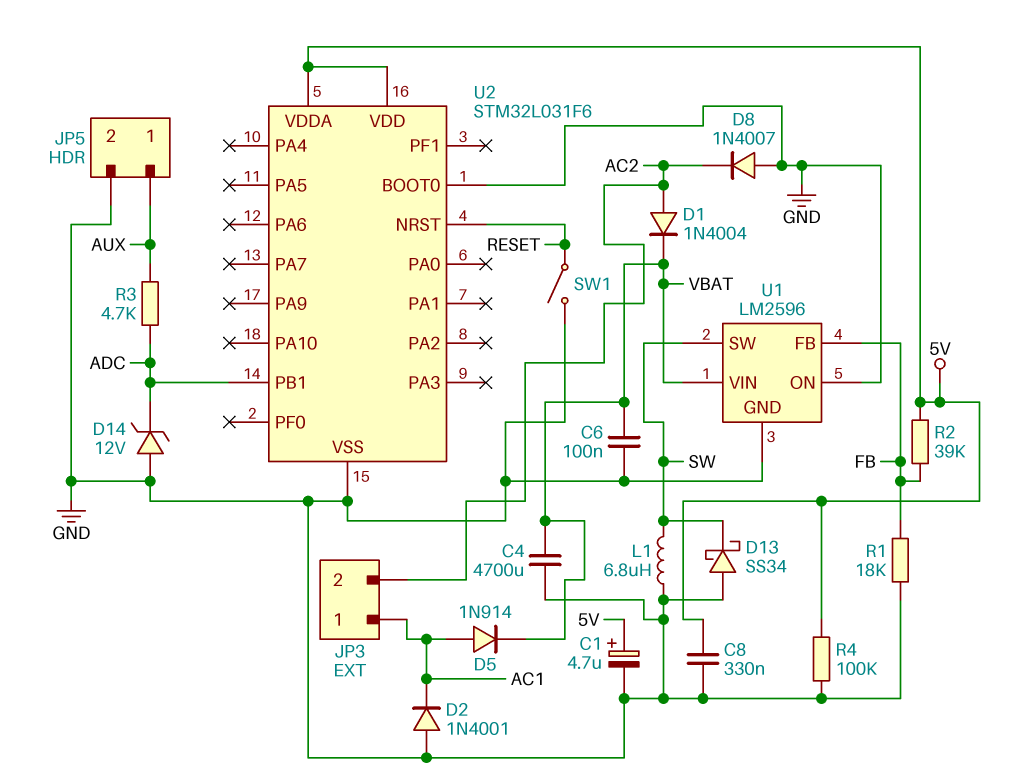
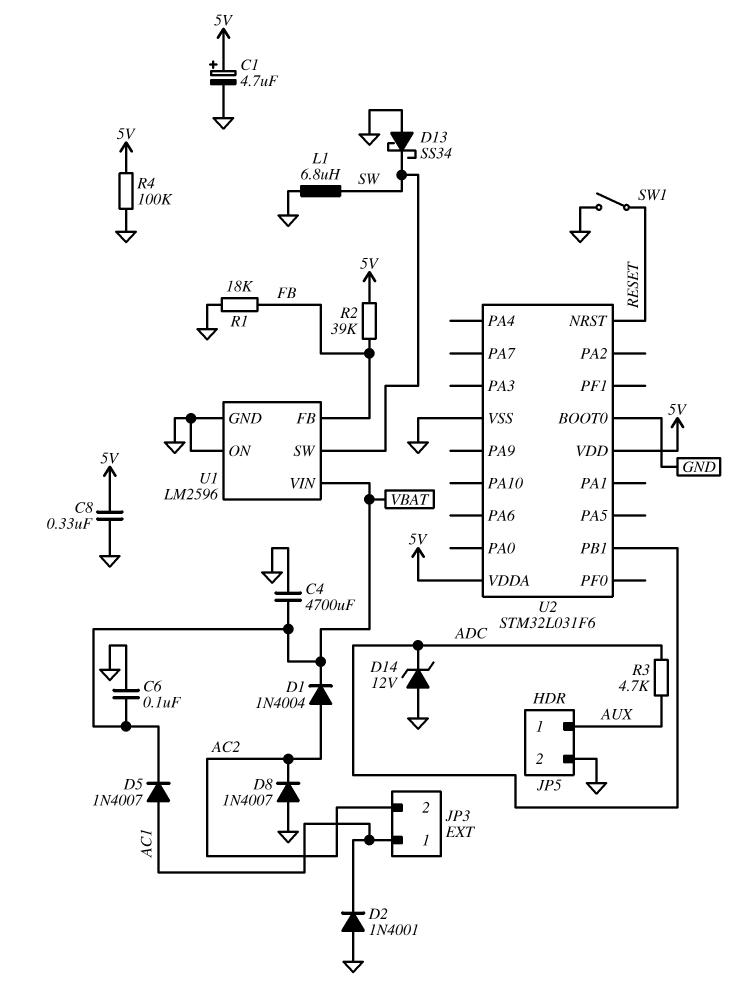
D5: diode 1N914 (A AC1, K VBAT) -> diode 1N4007 (A AC1, K VBAT)

